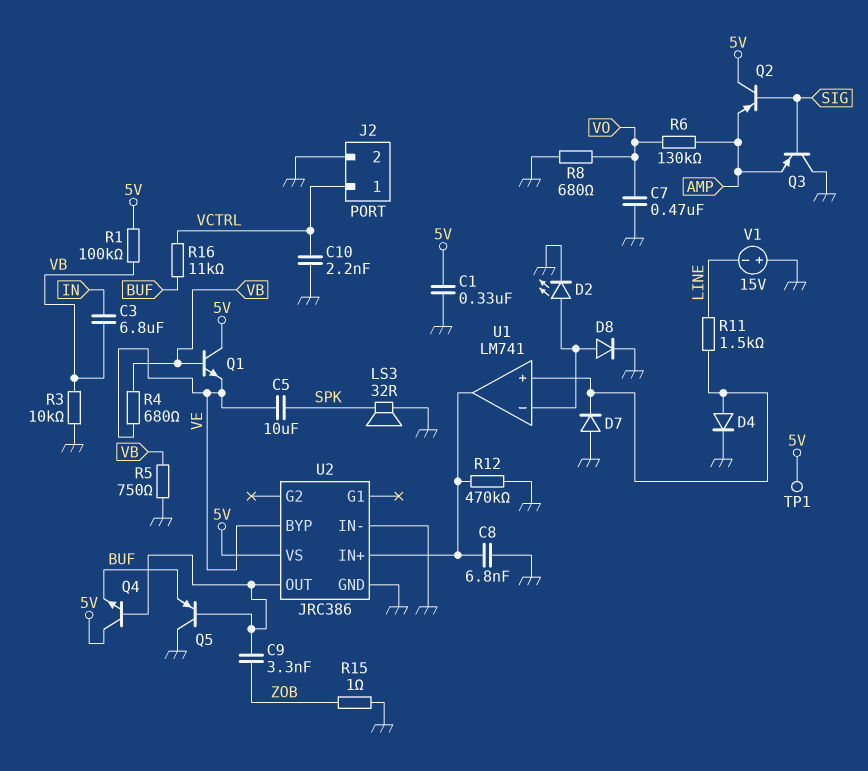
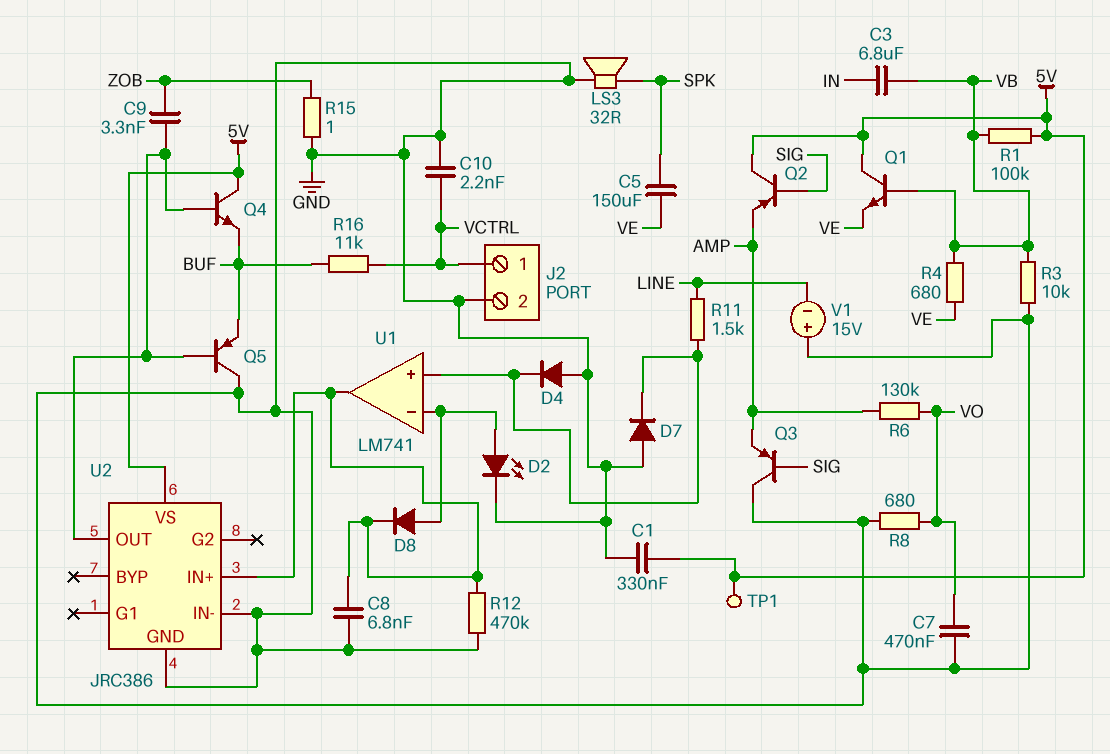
C5: 10uF (SPK, VE) -> 150uF (SPK, VE)
D4: diode (A U1/in+, K GND) -> diode (A GND, K U1/in+)
D8: diode (A U1/in-, K GND) -> diode (A U1/in-, K U1/out)
R5: 750 (GND, VB) -> none
U2 pin BYP: VE -> none

